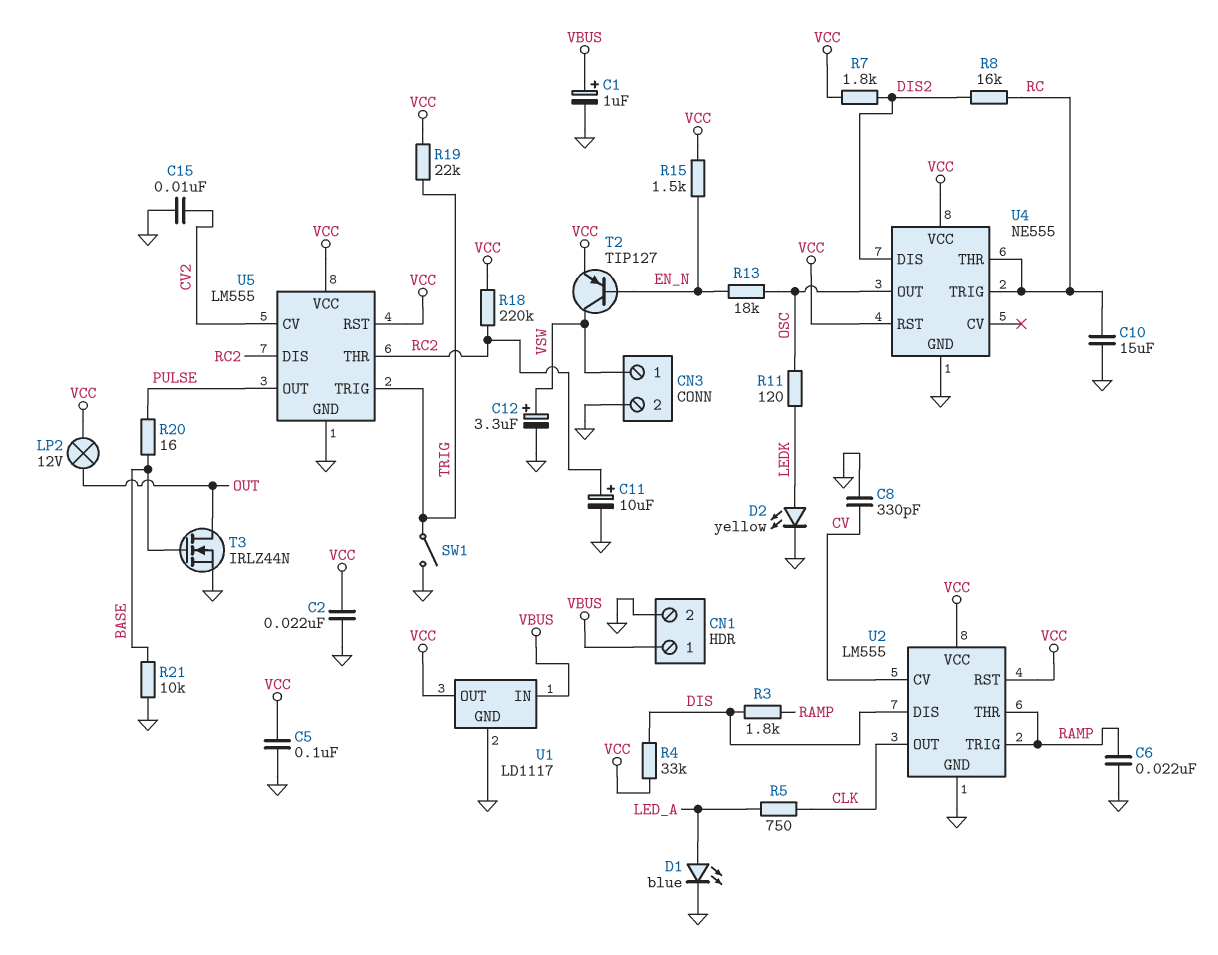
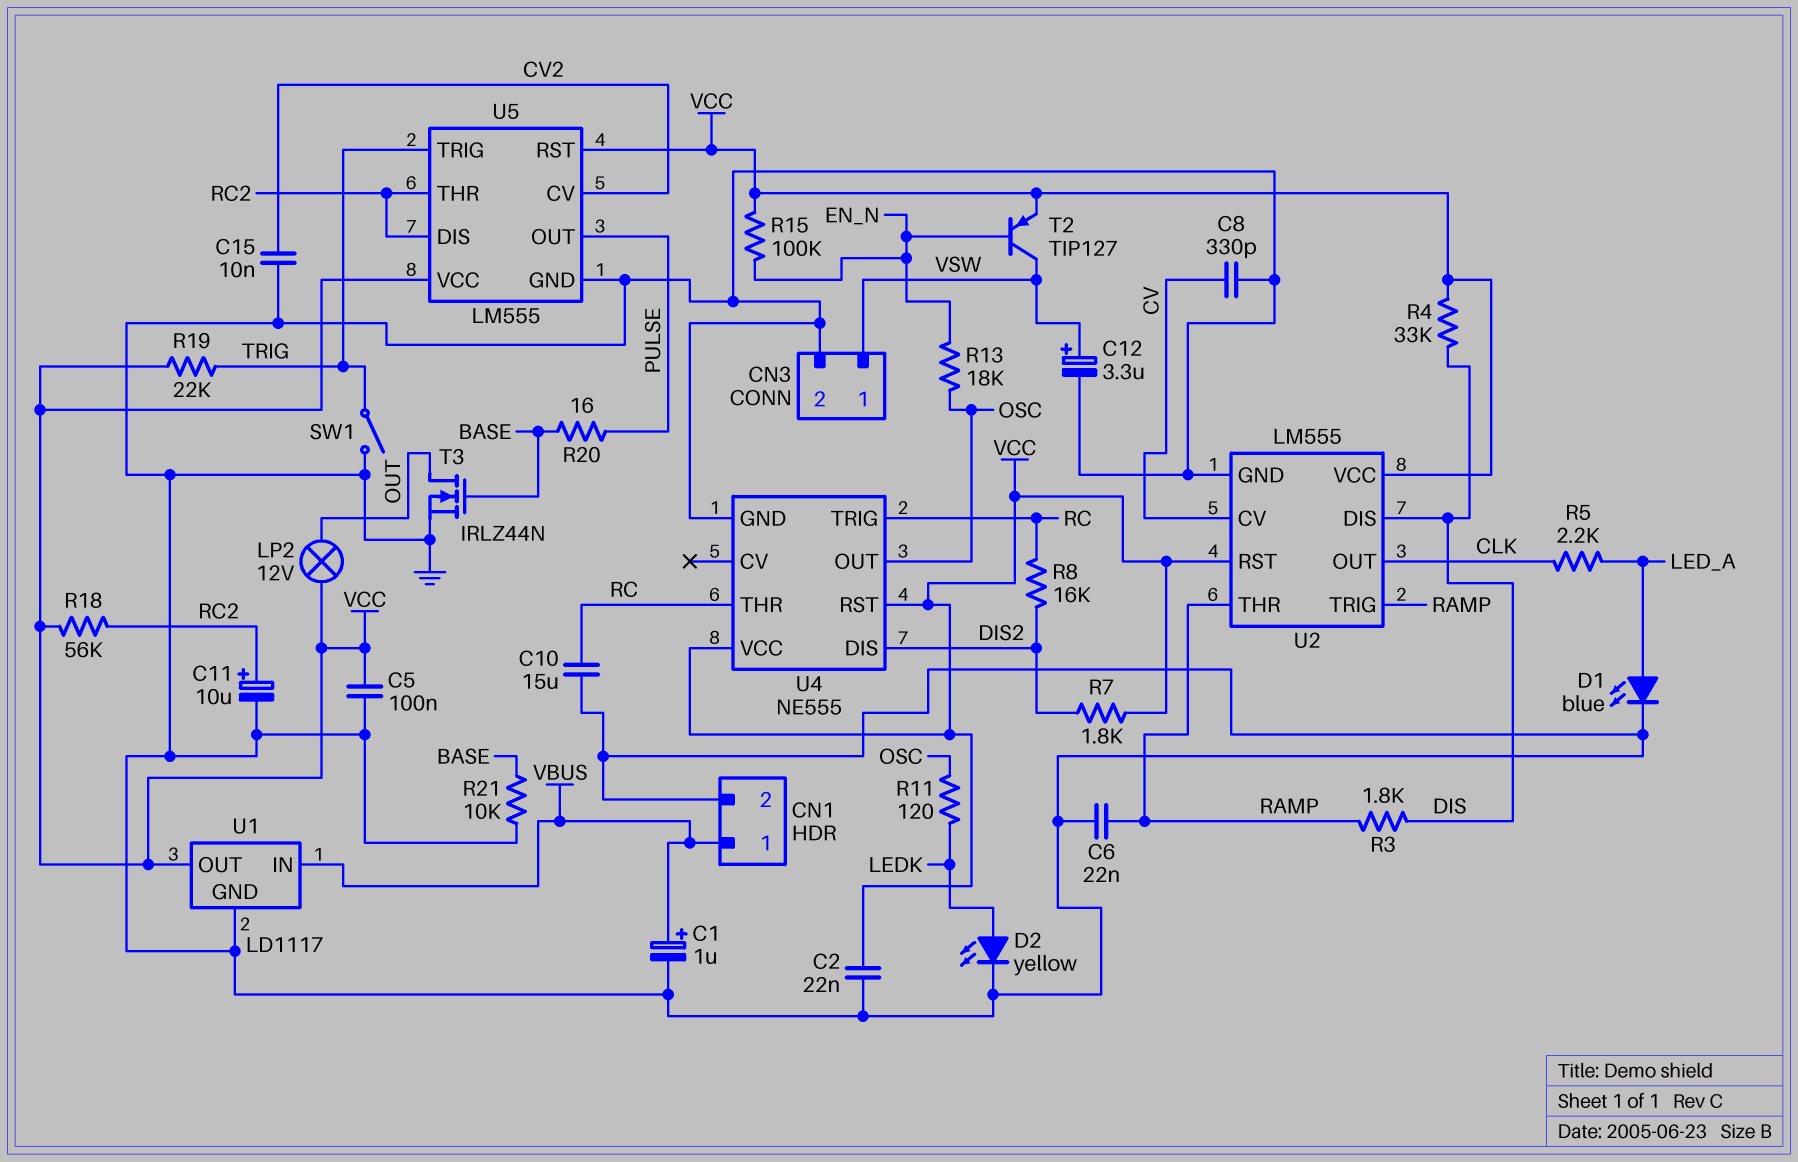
R5: 750 (CLK, LED_A) -> 2.2k (CLK, LED_A)
R15: 1.5k (EN_N, VCC) -> 100k (EN_N, VCC)
R18: 220k (RC2, VCC) -> 56k (RC2, VCC)

